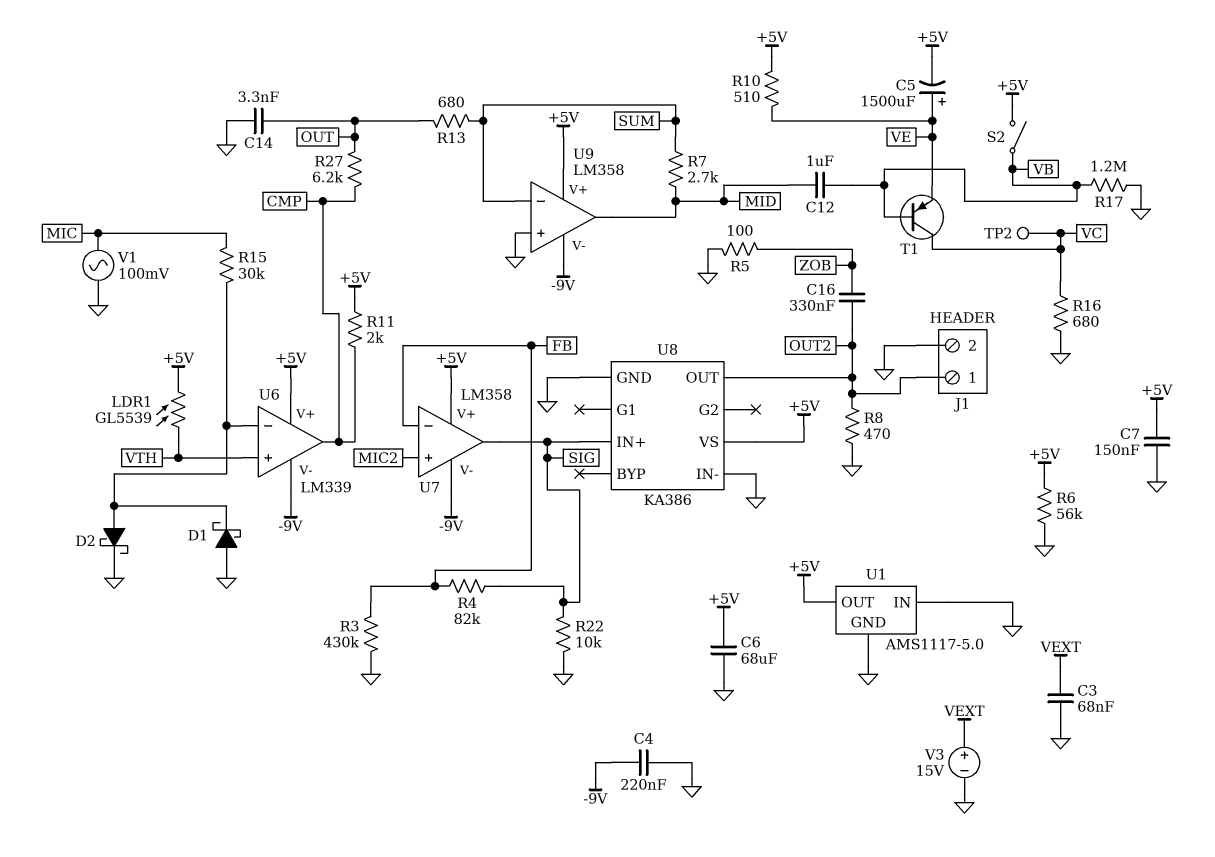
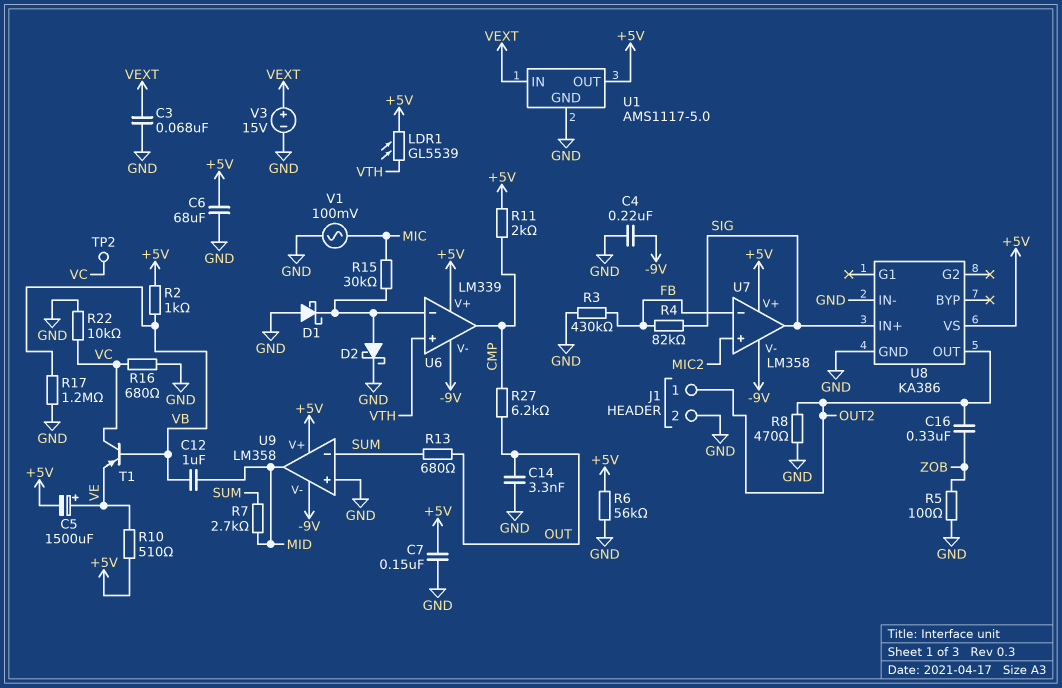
R2: none -> 1k (+5V, VB)
R22: 10k (GND, SIG) -> 10k (GND, VC)
S2: switch (+5V, VB) -> none
U1 pin IN: GND -> VEXT

